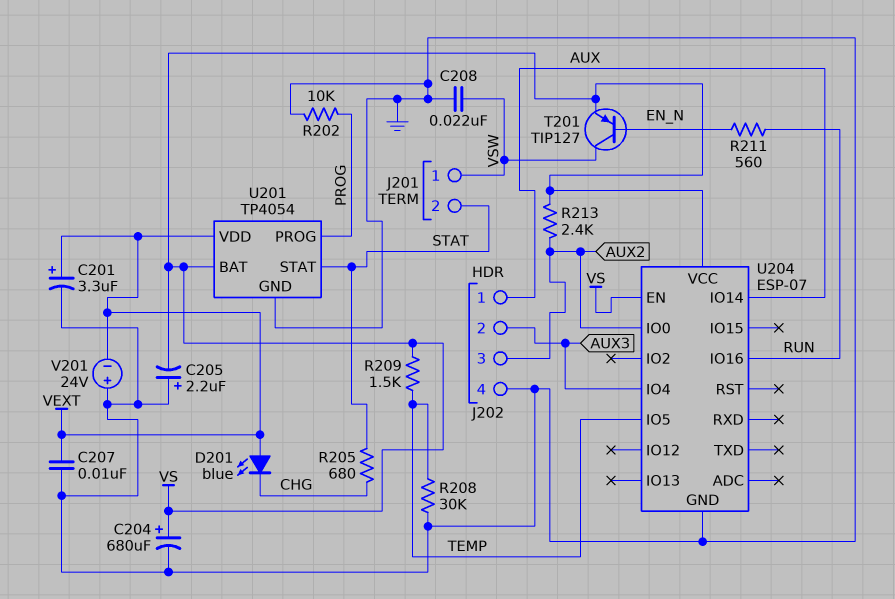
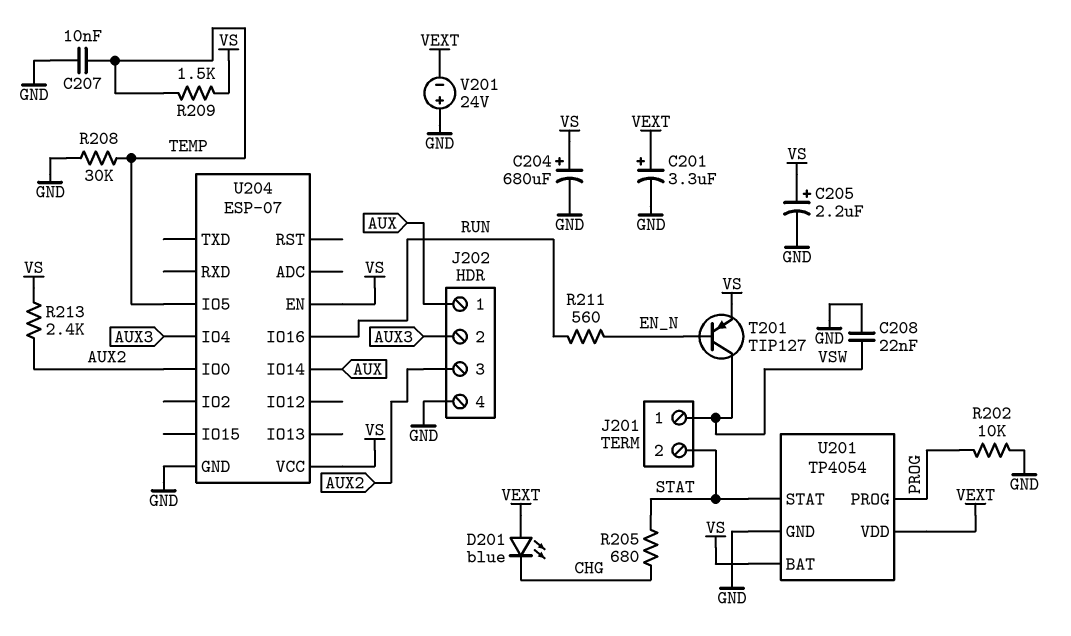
C205: 2.2uF (plus GND, minus VS) -> 2.2uF (plus VS, minus GND)
C207: 10nF (GND, VEXT) -> 10nF (GND, TEMP)

